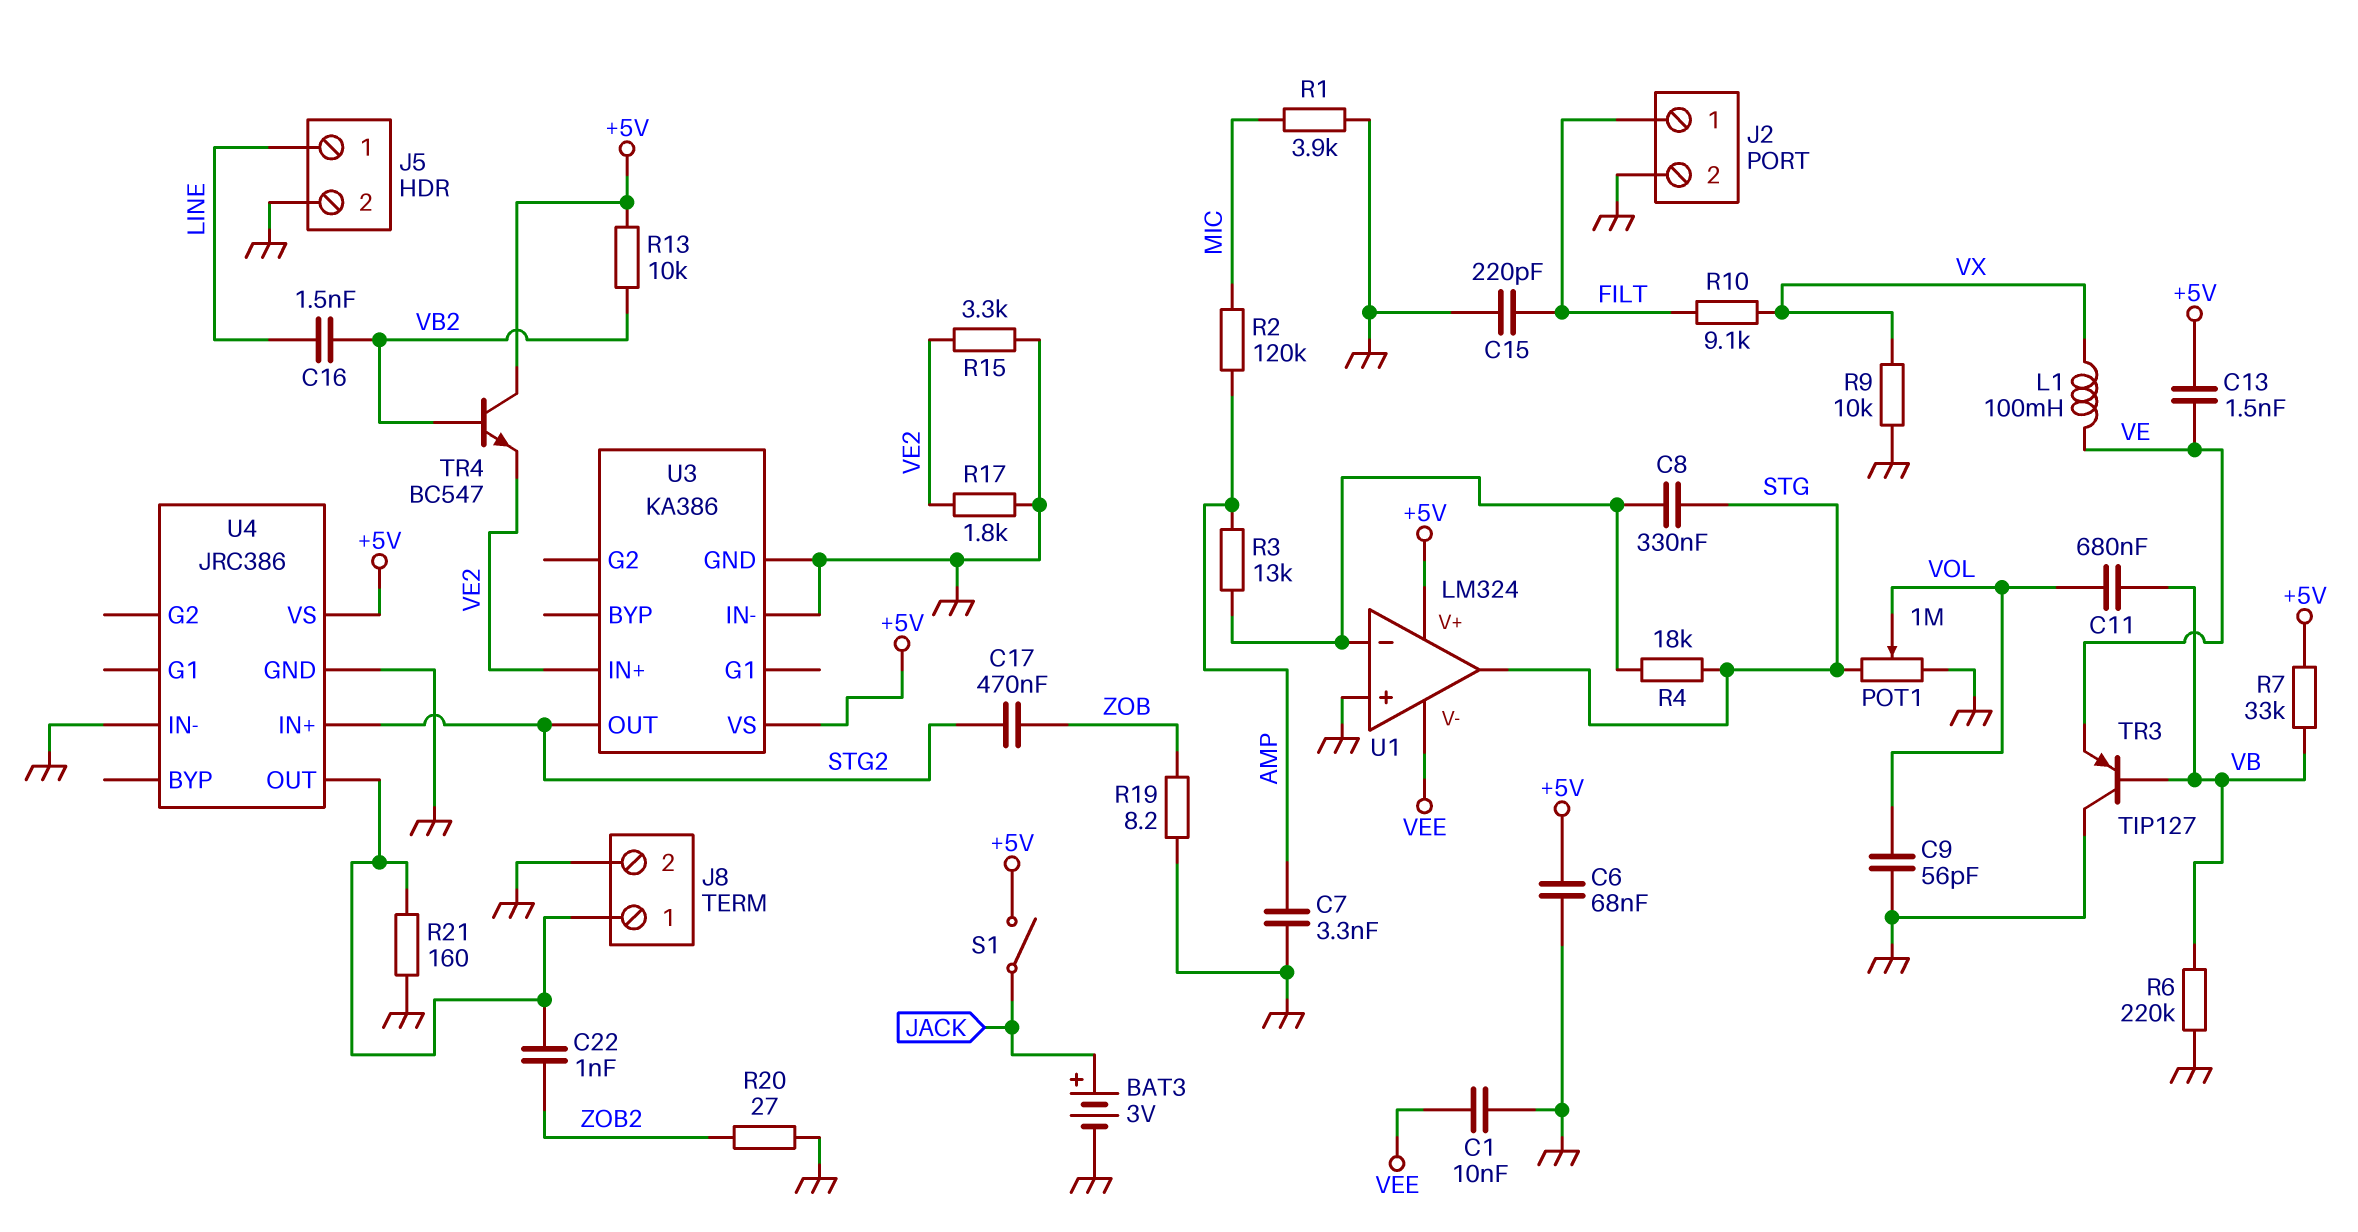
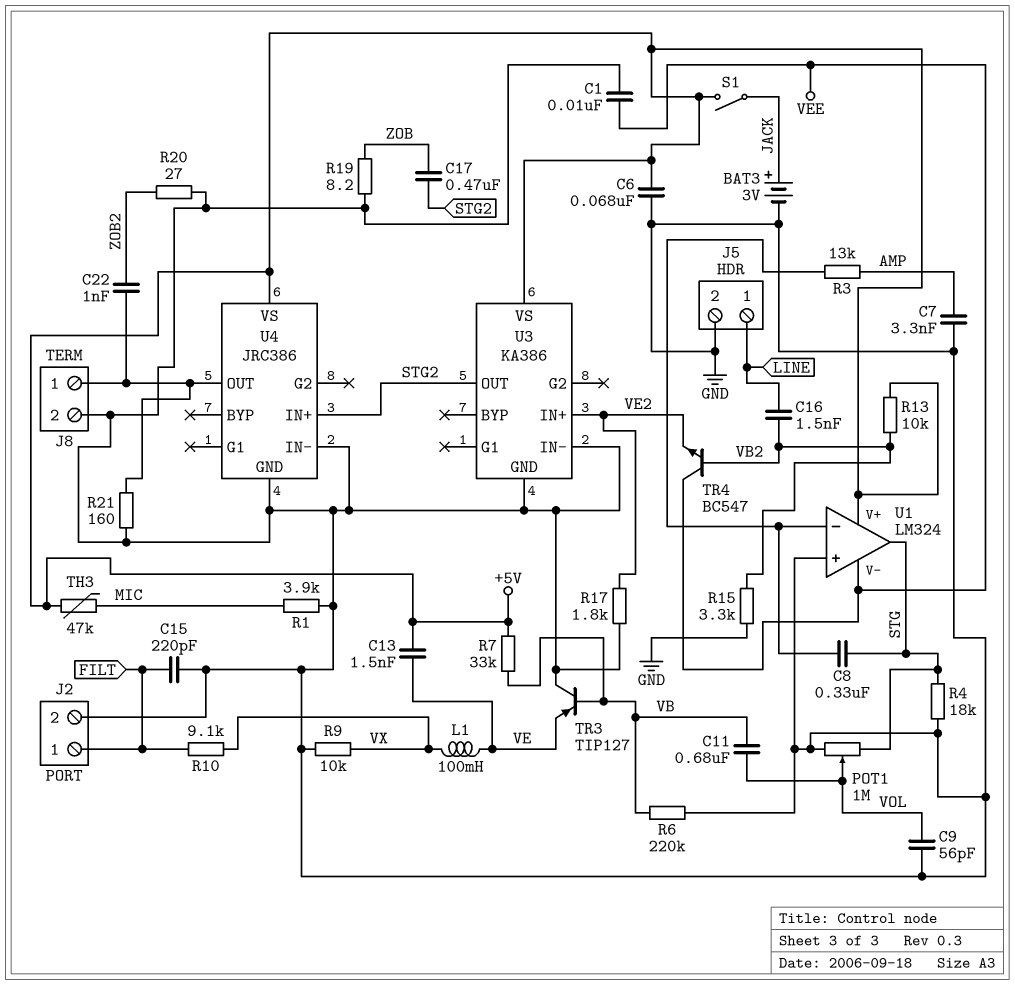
R2: 120k (AMP, MIC) -> none
R4: 18k (STG, U1/in-) -> 18k (GND, STG)
R15: 3.3k (GND, VE2) -> 3.3k (GND, VB2)
TH3: none -> 47k (+5V, MIC)
TR4: NPN BC547 (B VB2, C +5V, E VE2) -> NPN BC547 (B VB2, C VEE, E VE2)

